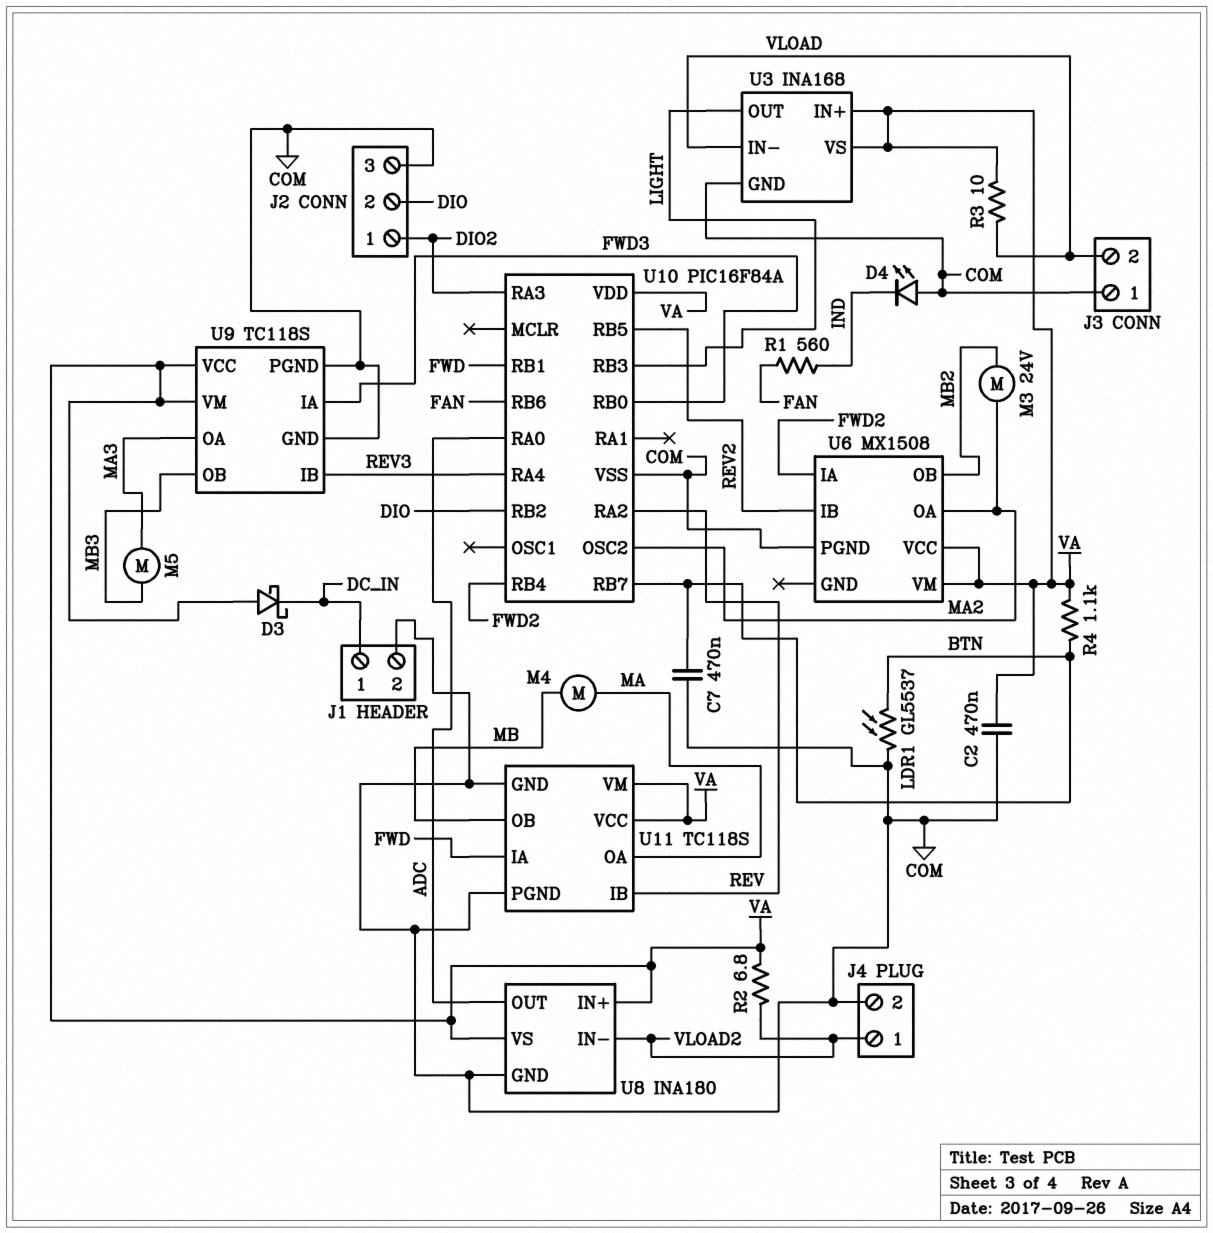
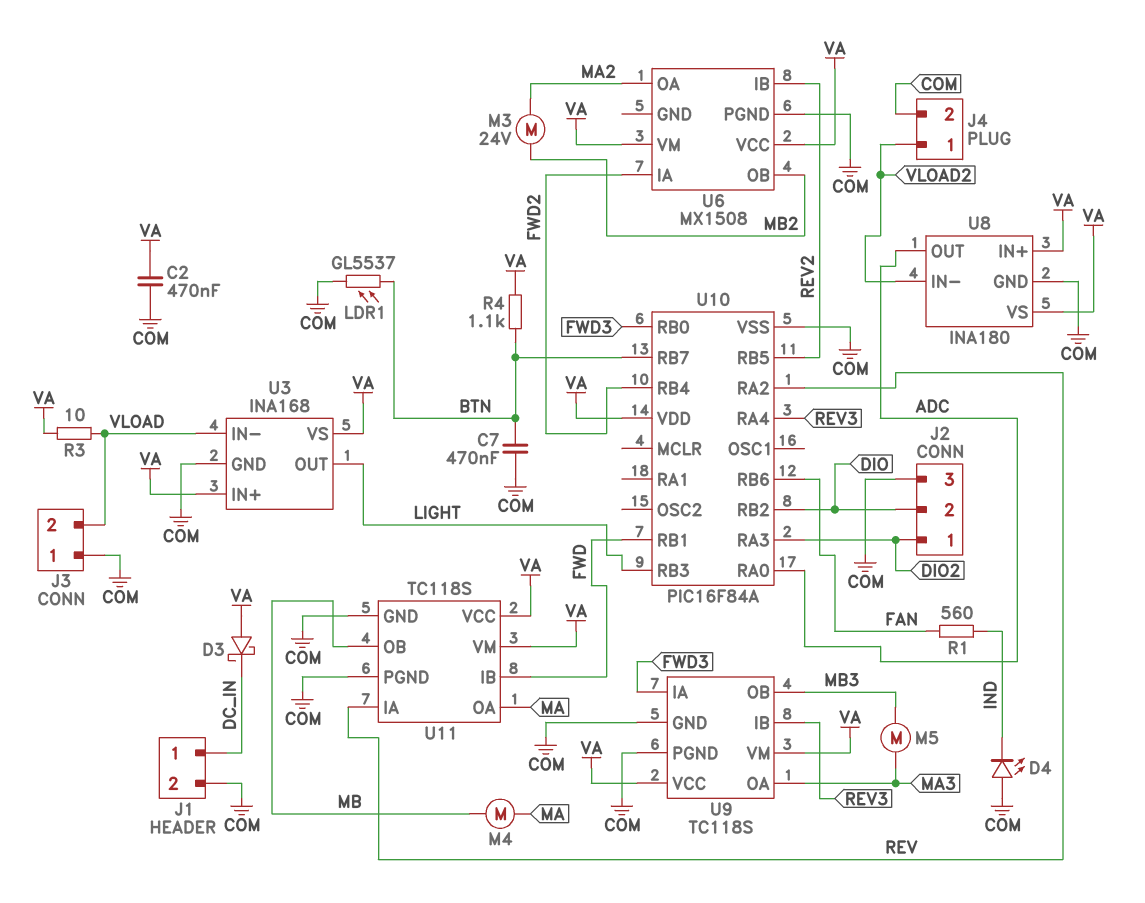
R2: 6.8 (VA, VLOAD2) -> none
U10 pin OSC2: MA2 -> none
U11 pin IA: FWD -> REV
U11 pin IB: REV -> FWD

